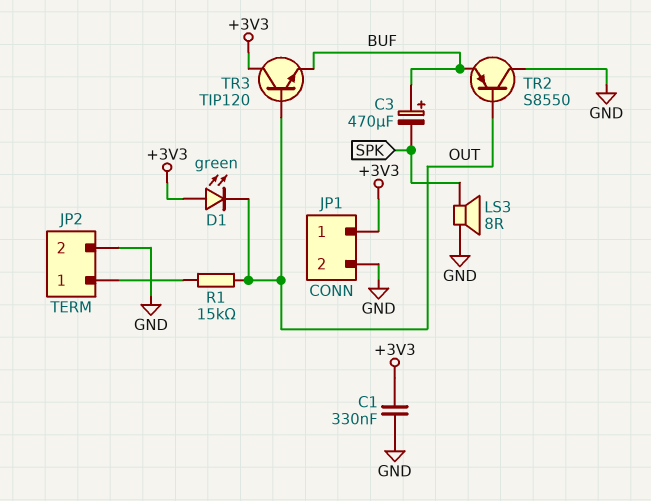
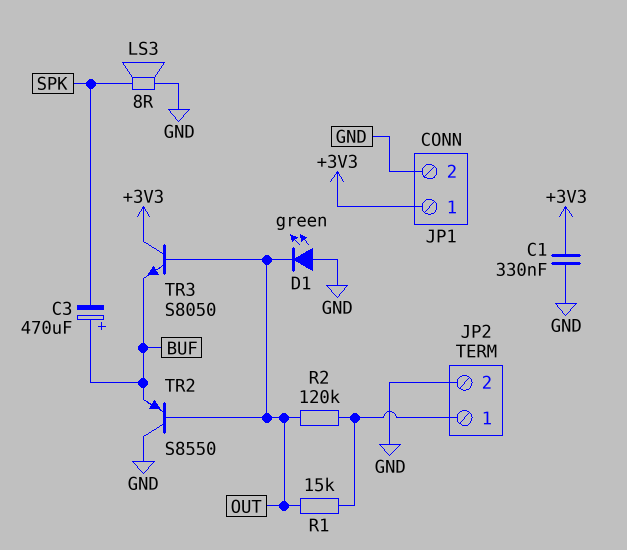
D1: LED green (A +3V3, K OUT) -> LED green (A GND, K OUT)
R2: none -> 120k (JP2/1, OUT)
TR3: NPN TIP120 (B OUT, C +3V3, E BUF) -> NPN S8050 (B OUT, C +3V3, E BUF)

